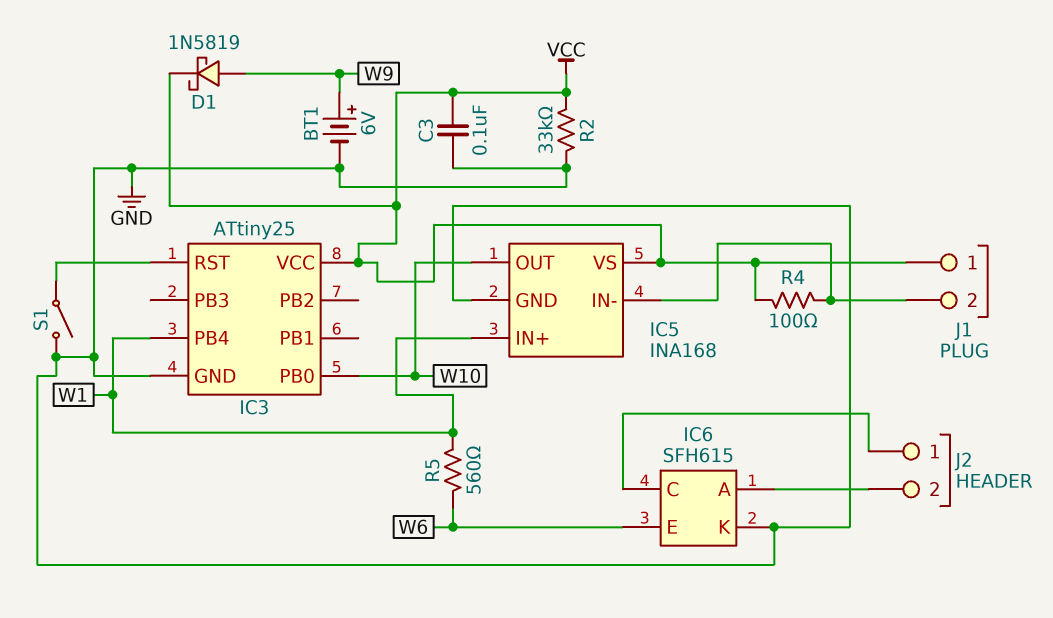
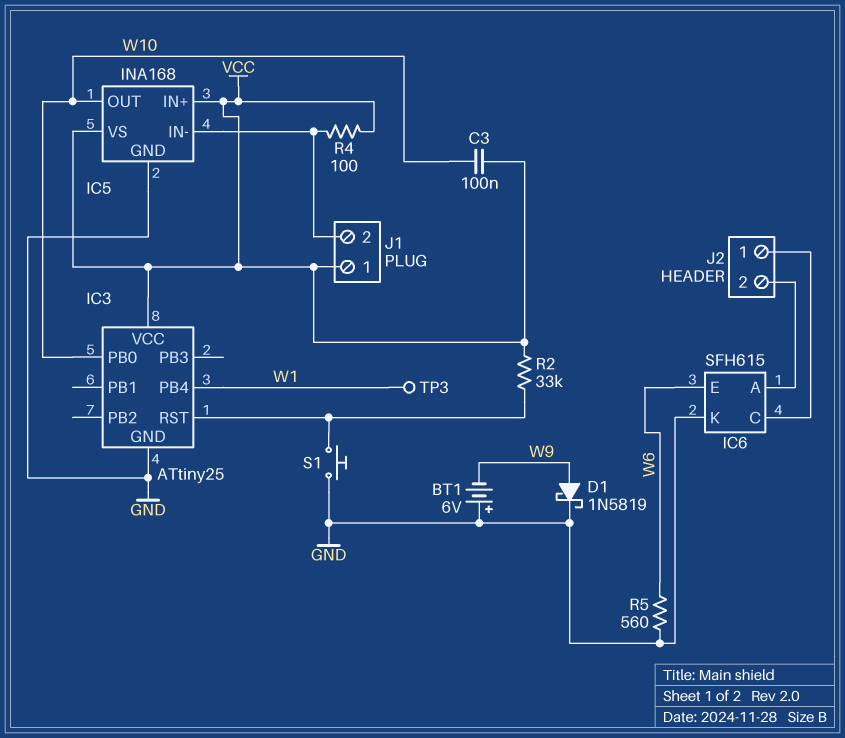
BT1: 6V (plus W9, minus GND) -> 6V (plus GND, minus W9)
C3: 100nF (GND, VCC) -> 100nF (VCC, W10)
D1: schottky 1N5819 (A W9, K VCC) -> schottky 1N5819 (A W9, K GND)
IC5 pin IN+: W1 -> VCC
R2: 33k (GND, VCC) -> 33k (IC3/RST, VCC)
R5: 560 (W1, W6) -> 560 (GND, W6)
S1: switch (GND, IC3/RST) -> button (GND, IC3/RST)
TP3: none -> test point (W1)

